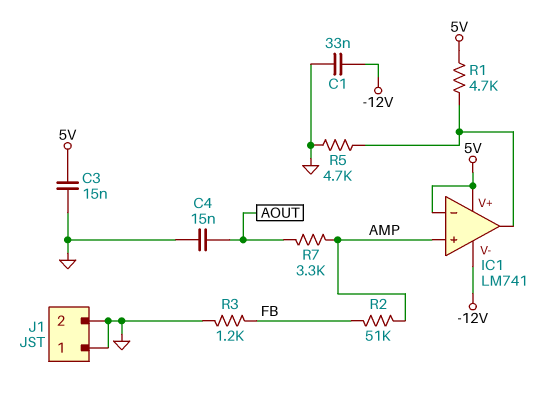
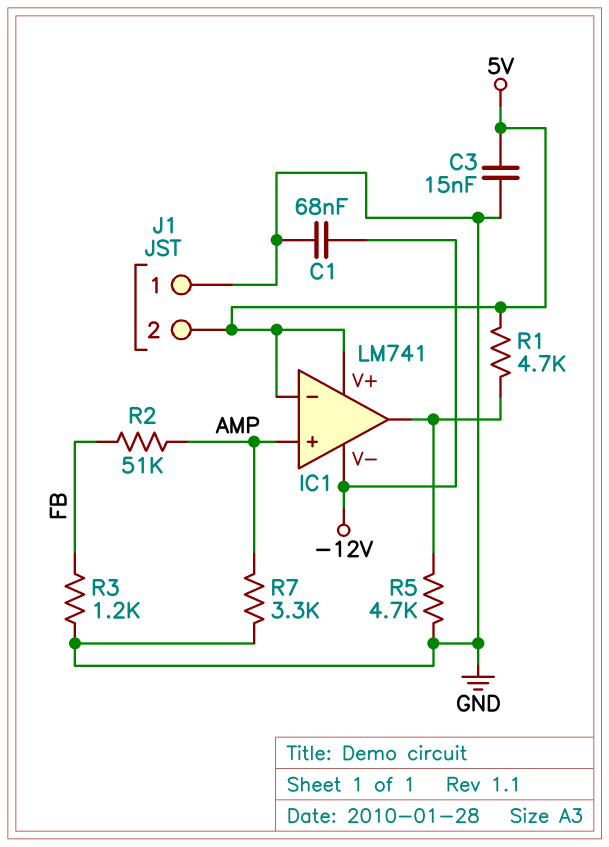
C1: 33nF (-12V, GND) -> 68nF (-12V, GND)
C4: 15nF (AOUT, GND) -> none
J1 pin 2: GND -> 5V
R7: 3.3k (AMP, AOUT) -> 3.3k (AMP, GND)

